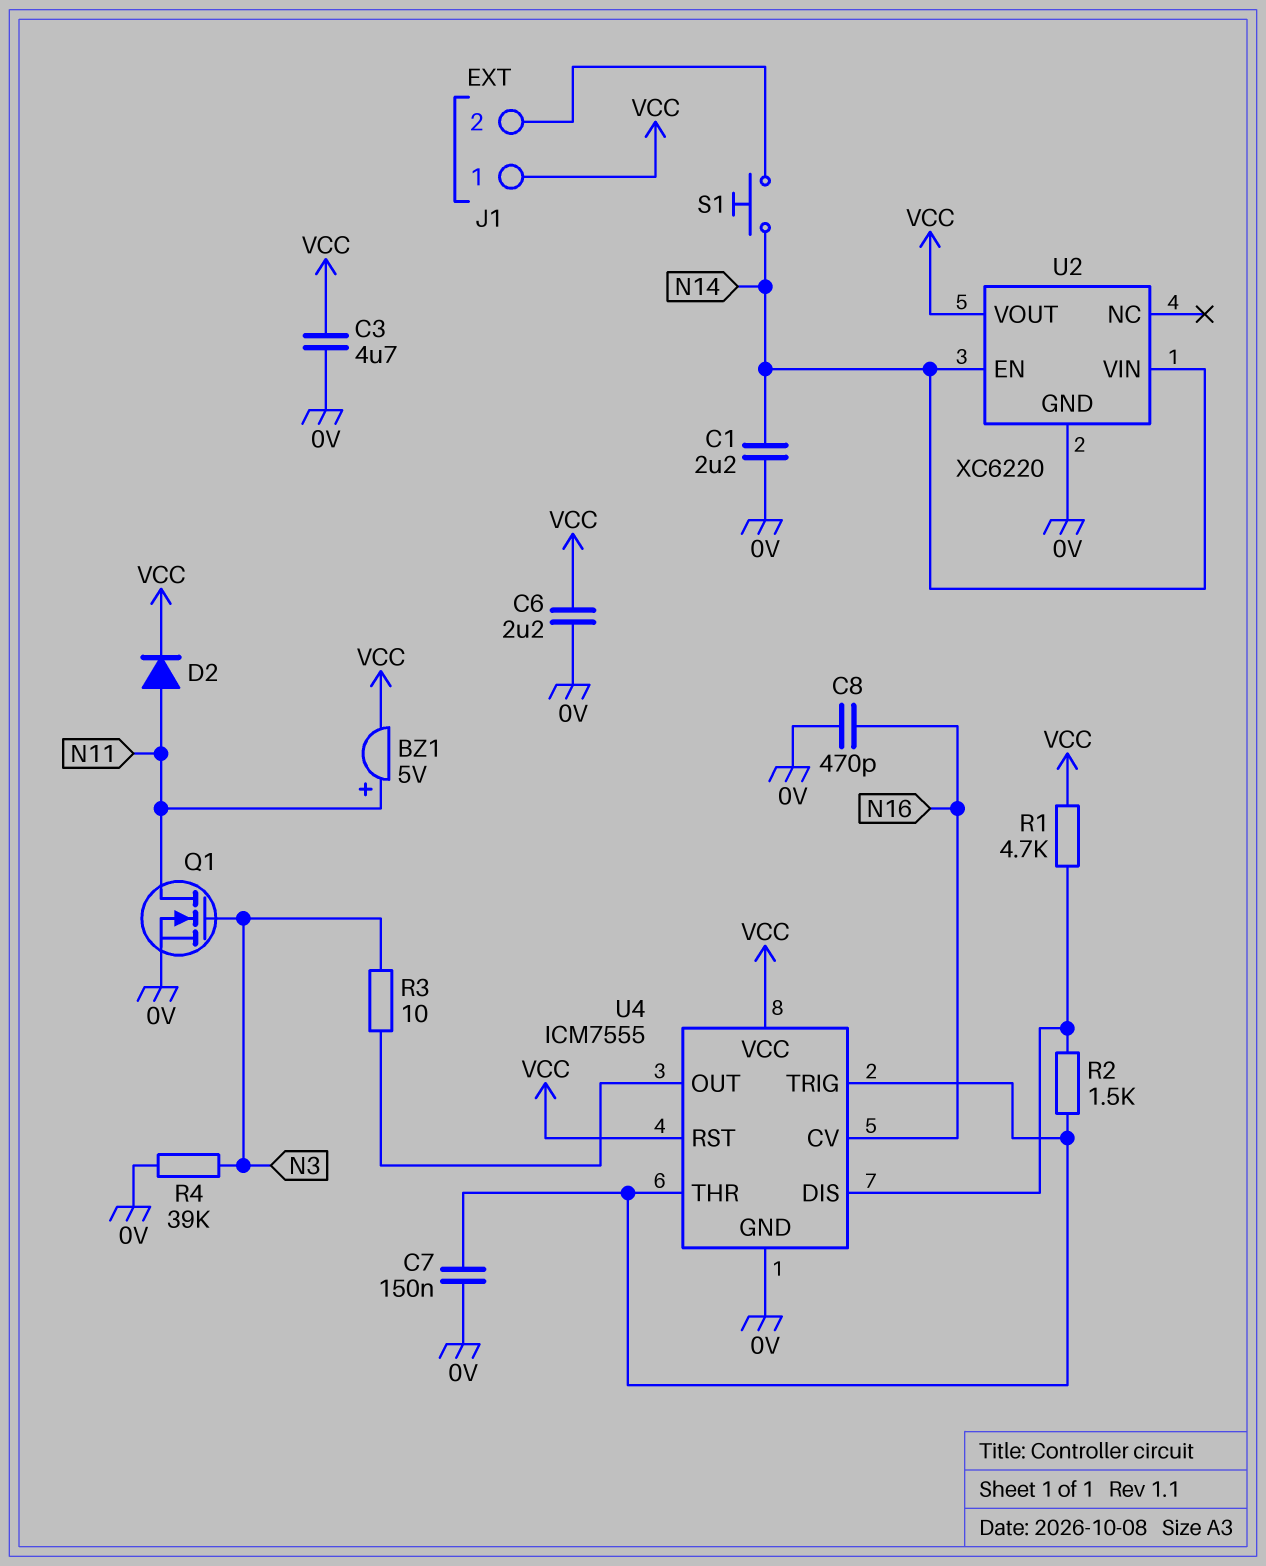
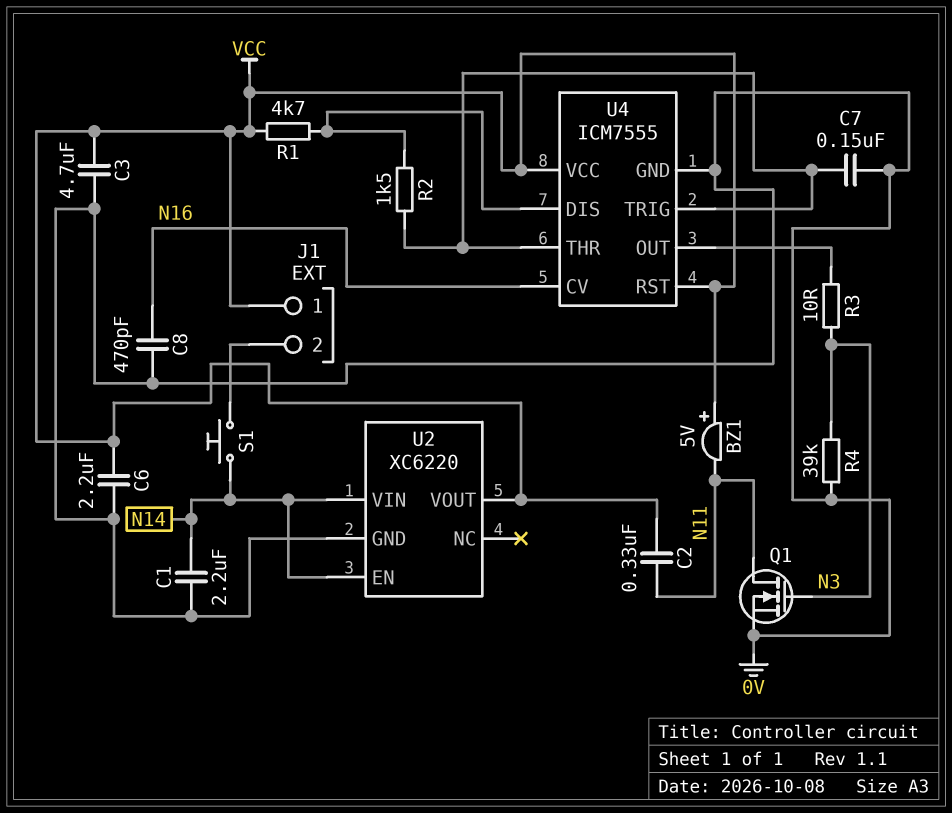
BZ1: buzzer 5V (plus N11, minus VCC) -> buzzer 5V (plus VCC, minus N11)
C2: none -> 330nF (N11, VCC)
D2: diode (A N11, K VCC) -> none

